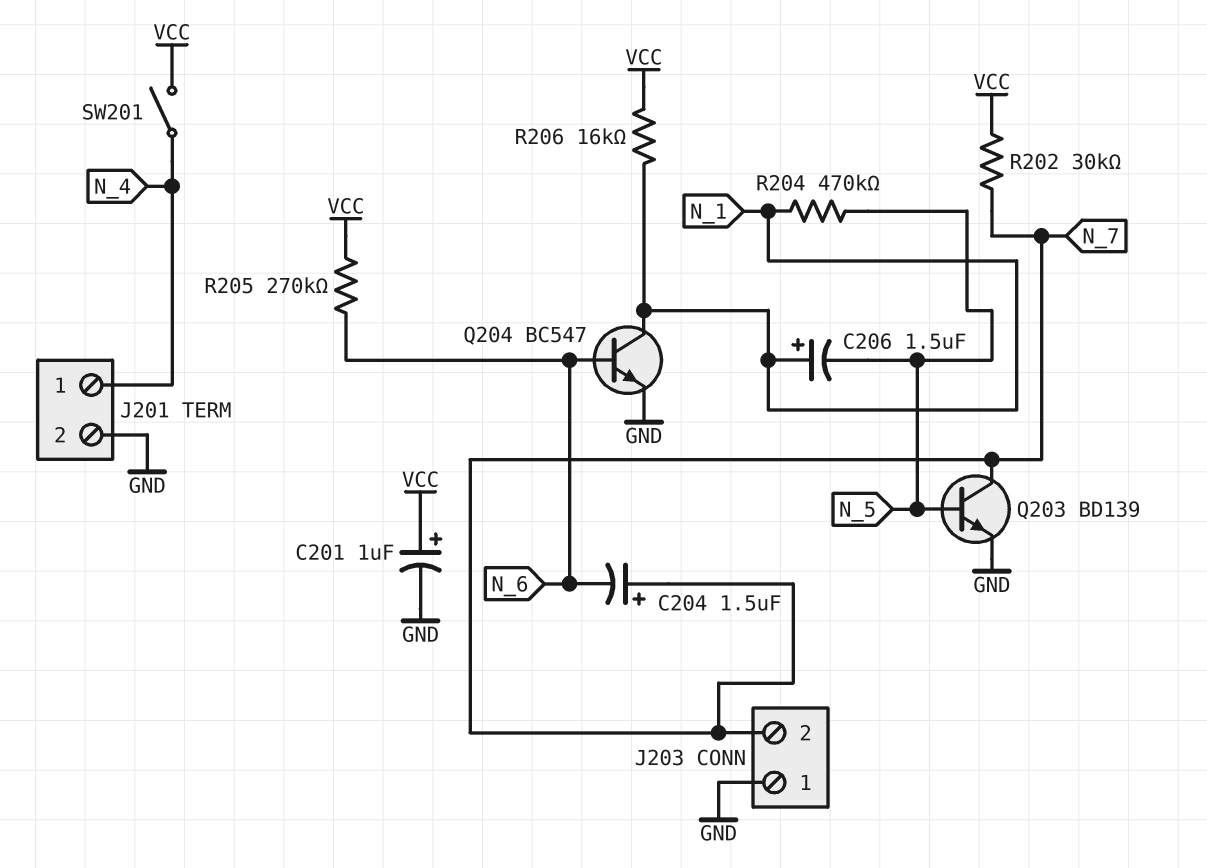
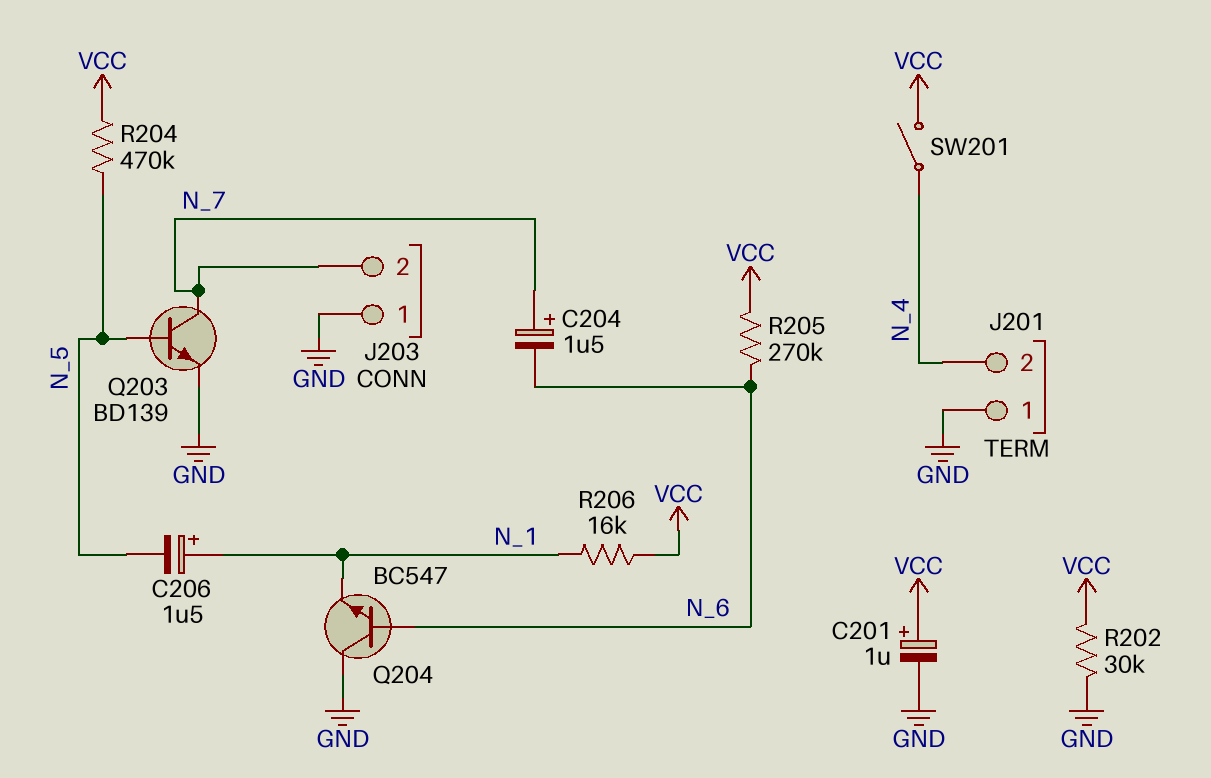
J201 pin 1: N_4 -> GND
J201 pin 2: GND -> N_4
Q204: NPN BC547 (B N_6, C N_1, E GND) -> NPN BC547 (B N_6, C GND, E N_1)
R202: 30k (N_7, VCC) -> 30k (GND, VCC)
R204: 470k (N_1, N_5) -> 470k (N_5, VCC)

